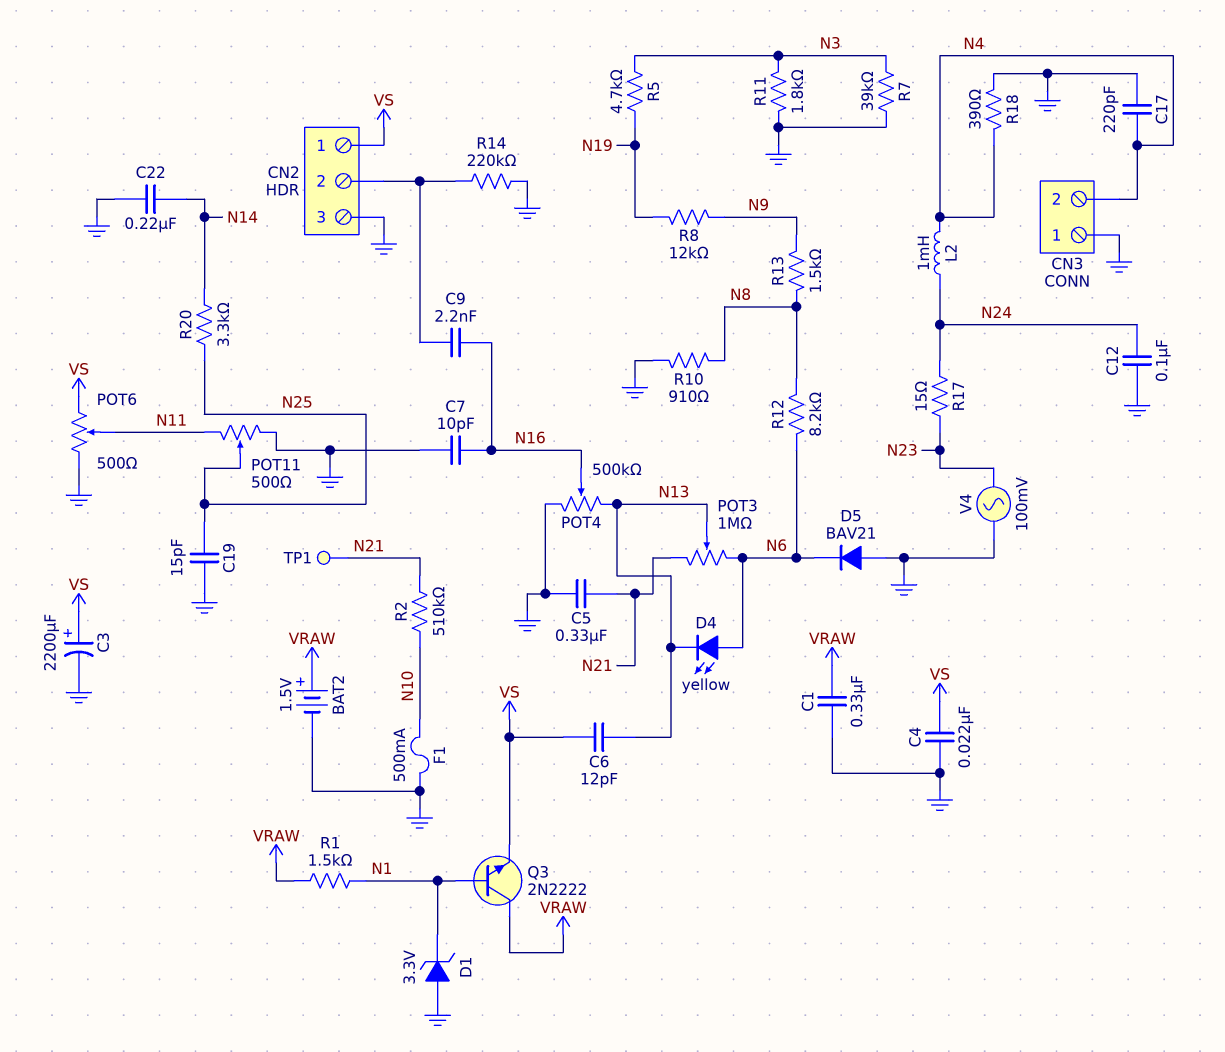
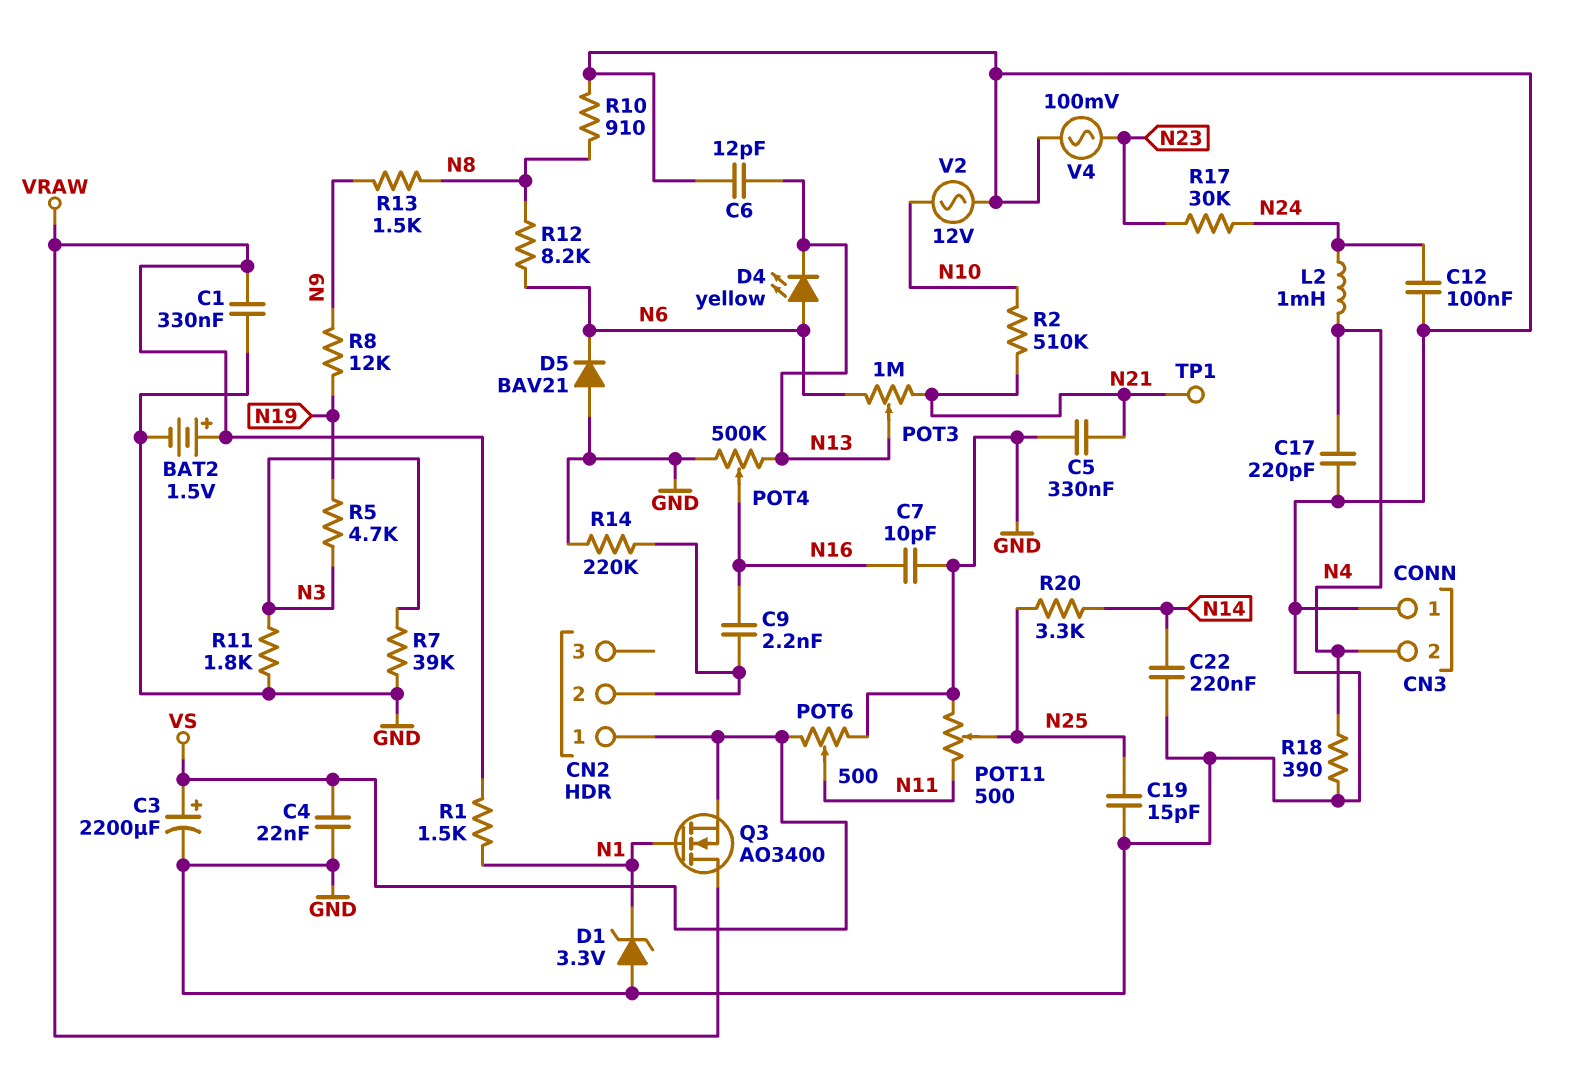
C6: 12pF (N13, VS) -> 12pF (GND, N13)
CN2 pin 3: GND -> none
F1: 500mA (GND, N10) -> none
Q3: NPN 2N2222 (B N1, C VRAW, E VS) -> NMOS AO3400 (G N1, D VRAW, S VS)
R17: 15 (N23, N24) -> 30k (N23, N24)
V2: none -> AC 12V (GND, N10)

